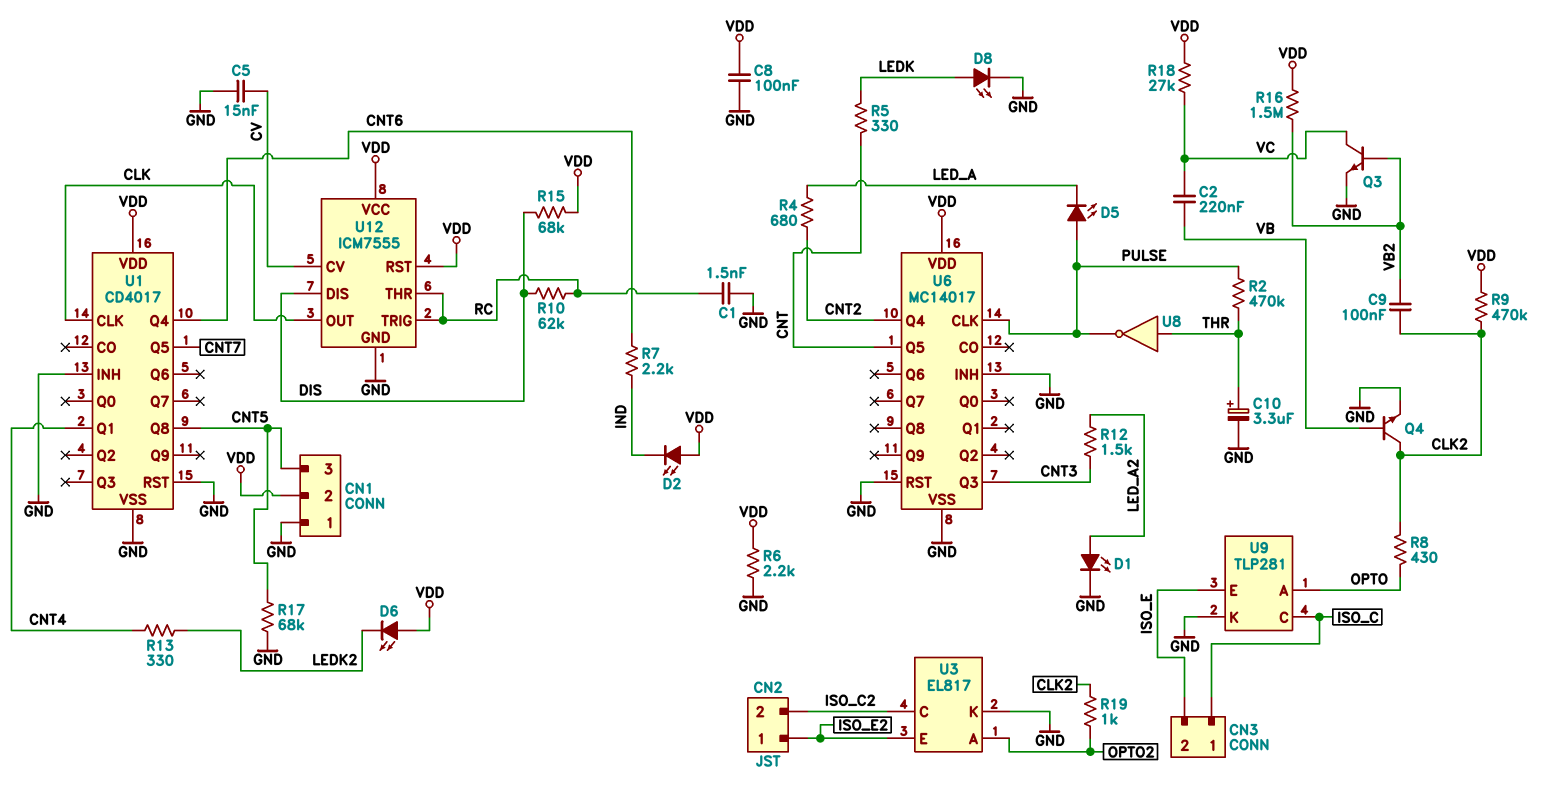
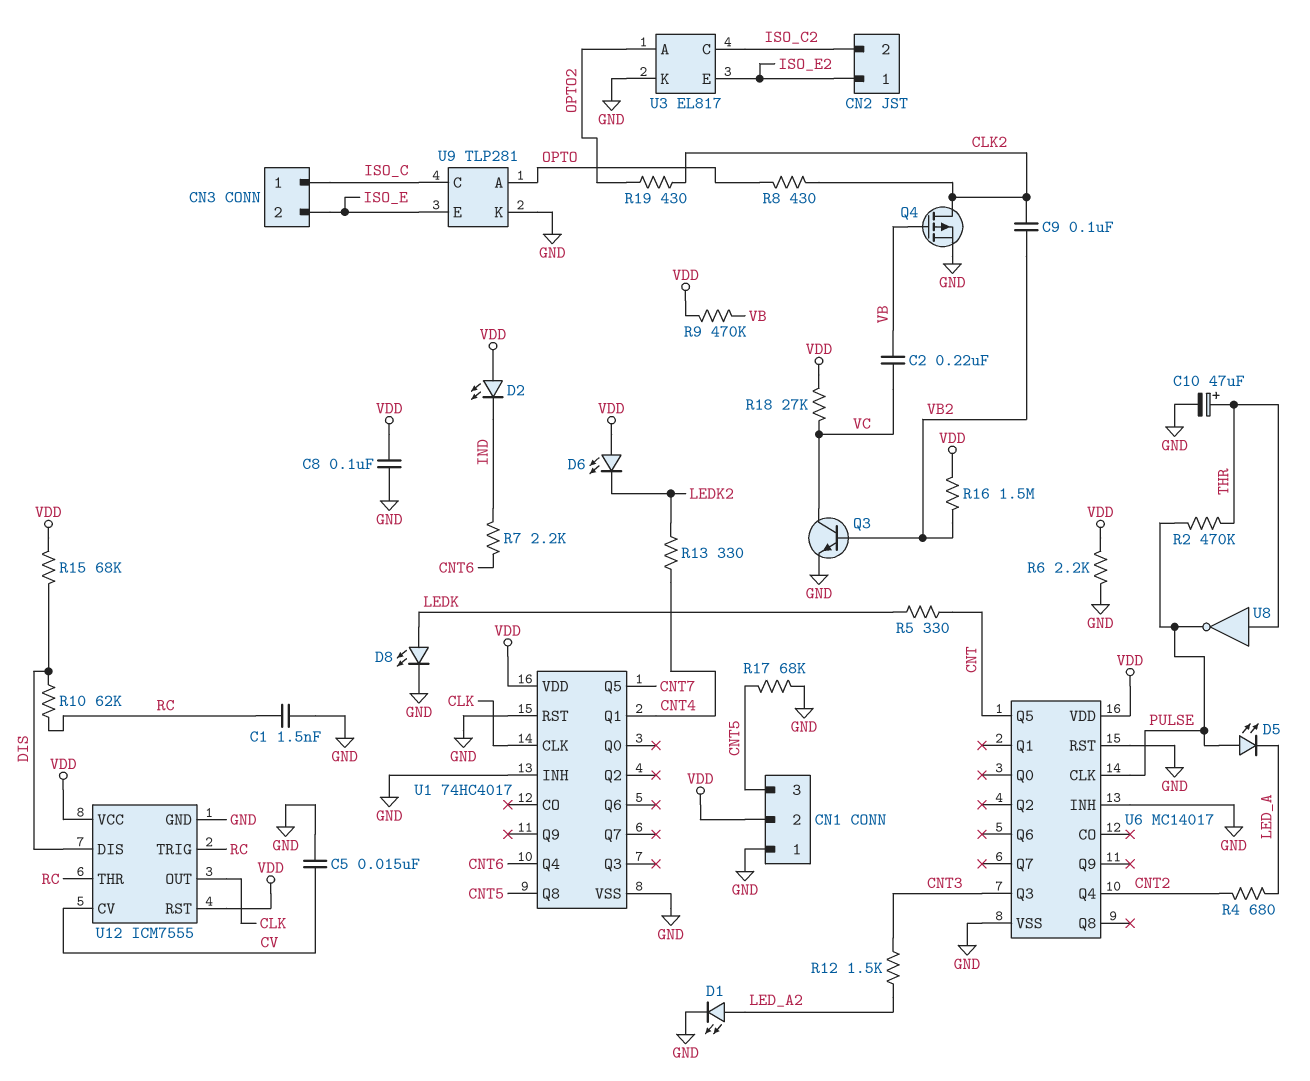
C10: 3.3uF (plus THR, minus GND) -> 47uF (plus THR, minus GND)
Q4: NPN (B VB, C CLK2, E GND) -> PMOS (G VB, D CLK2, S GND)
R9: 470k (CLK2, VDD) -> 470k (VB, VDD)
R19: 1k (CLK2, OPTO2) -> 430 (CLK2, OPTO2)
U1: CD4017 -> 74HC4017

